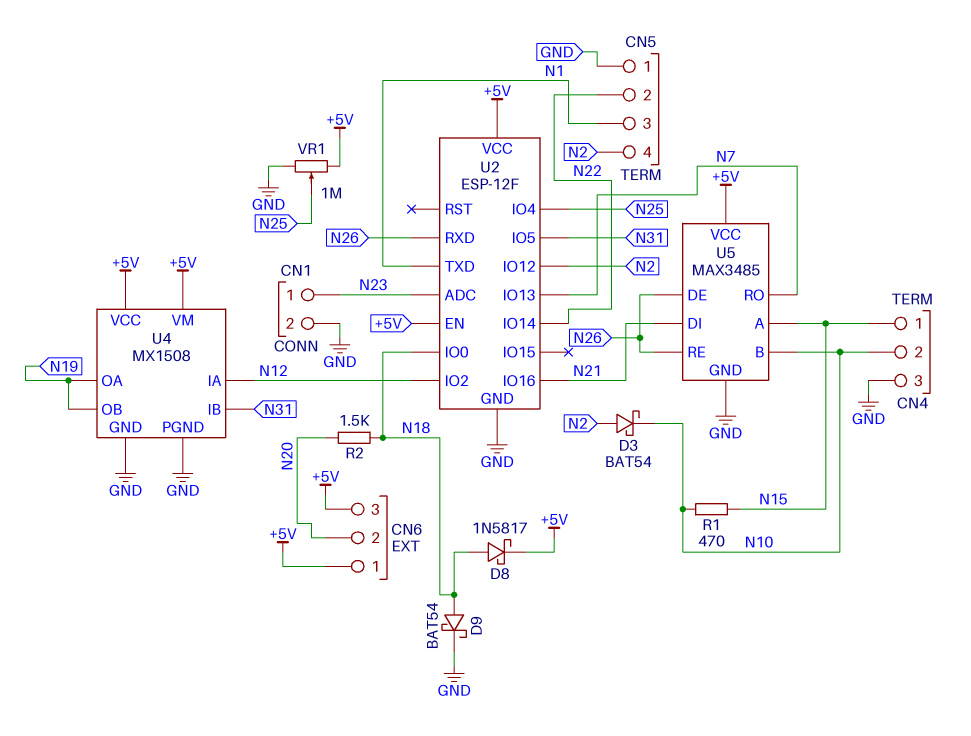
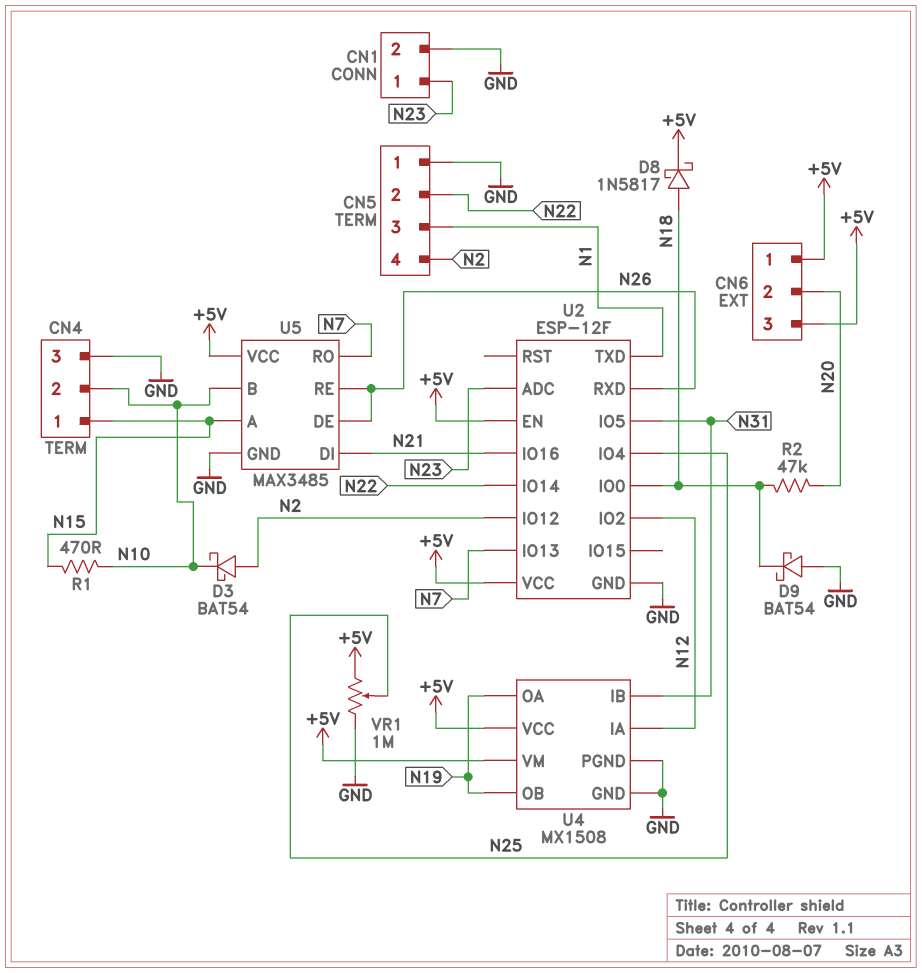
D9: schottky BAT54 (A N18, K GND) -> schottky BAT54 (A GND, K N18)
R2: 1.5k (N18, N20) -> 47k (N18, N20)

